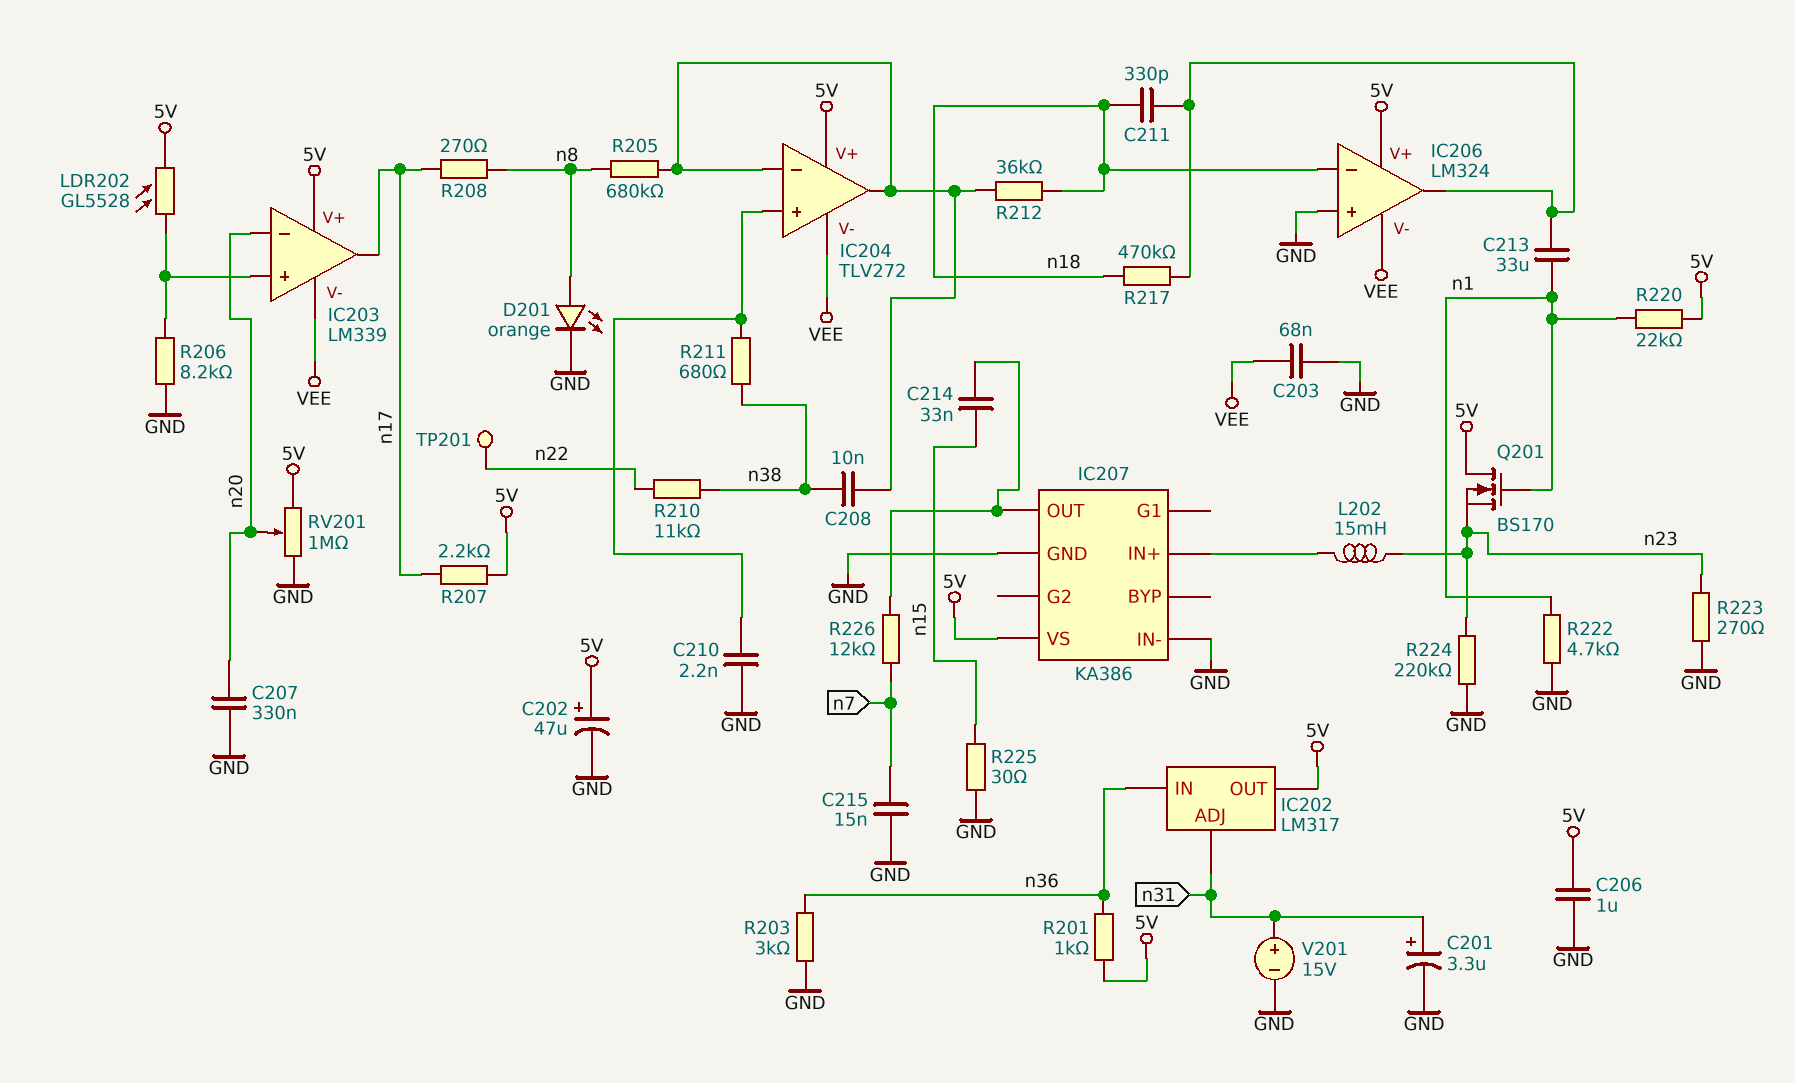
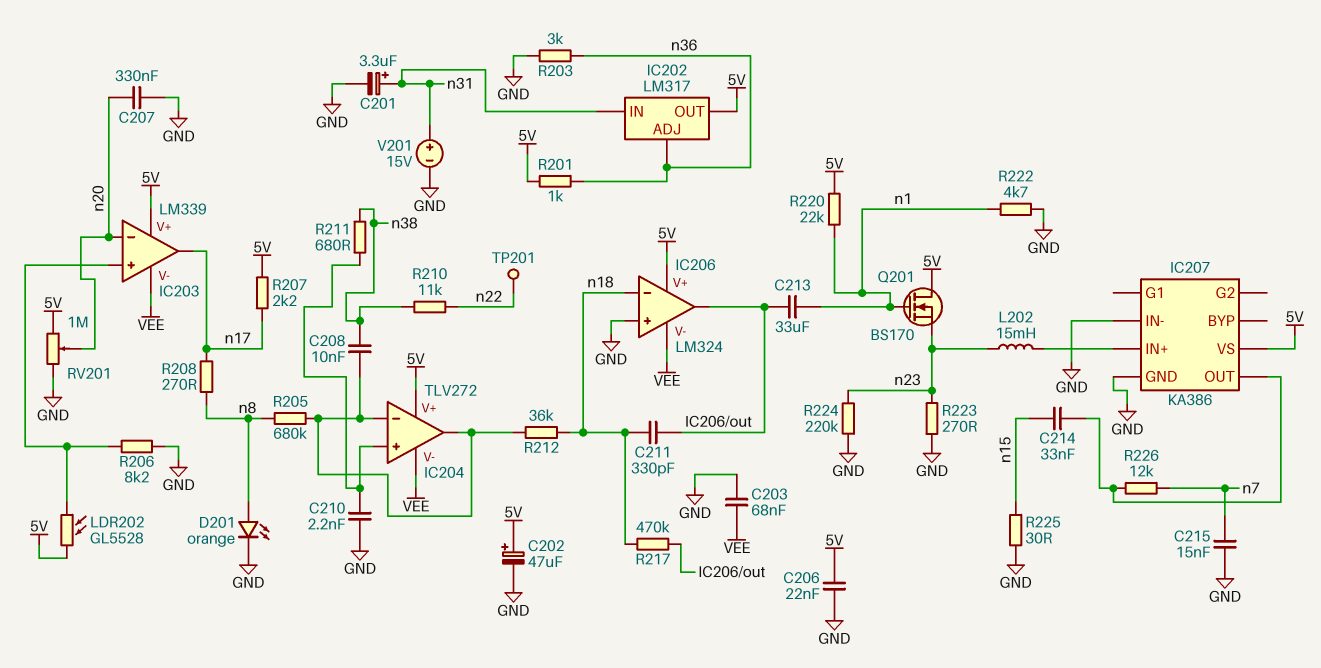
C206: 1uF (5V, GND) -> 22nF (5V, GND)
IC202 pin ADJ: n31 -> n36
IC202 pin IN: n36 -> n31

